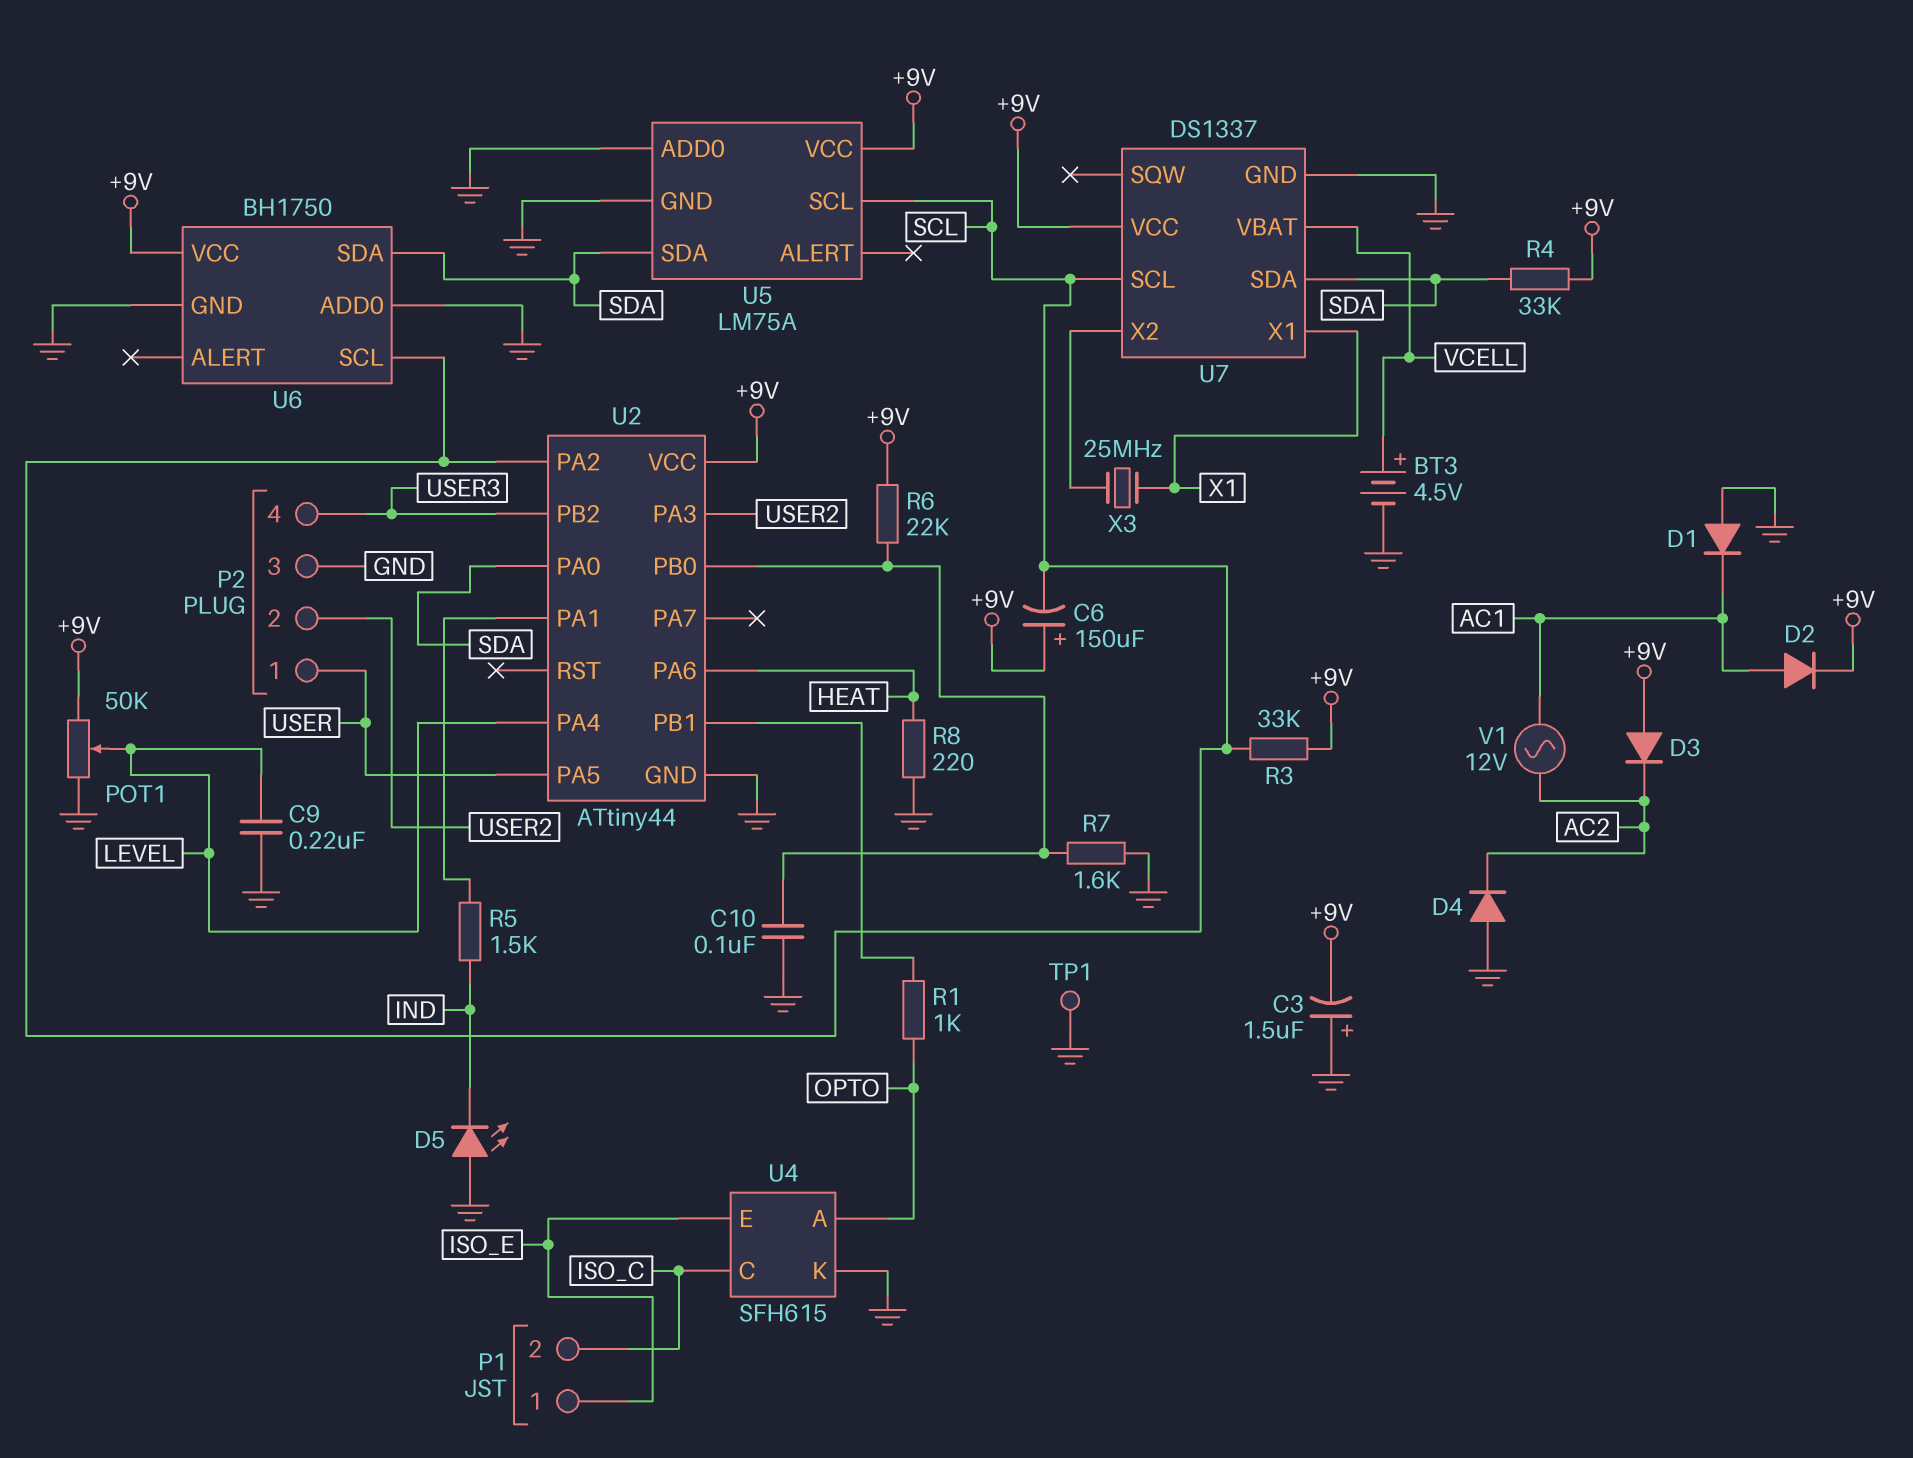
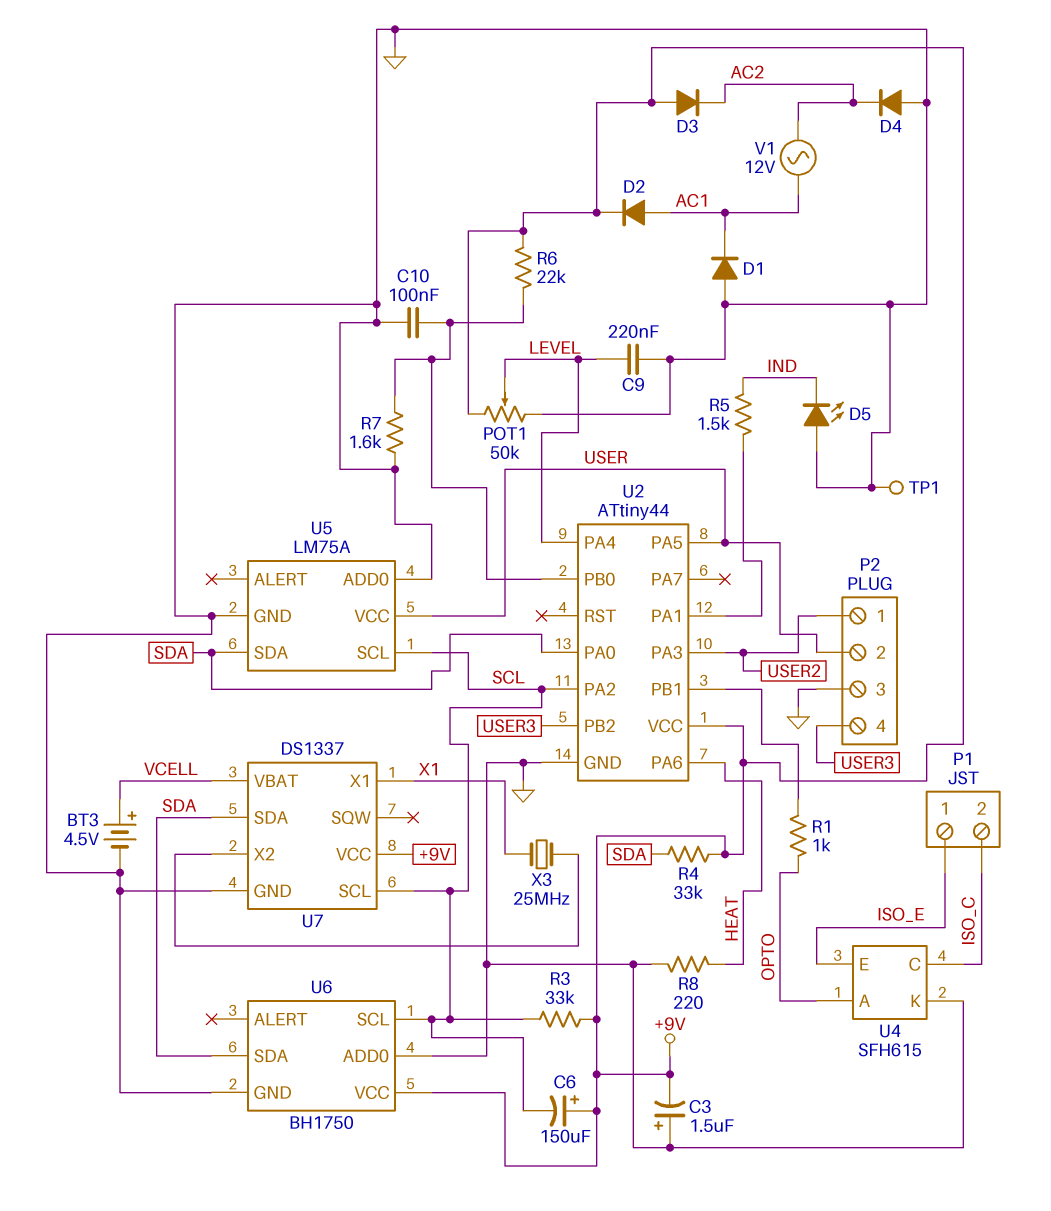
P2 pin 1: USER -> USER2
P2 pin 2: USER2 -> USER
U5 pin VCC: +9V -> USER

